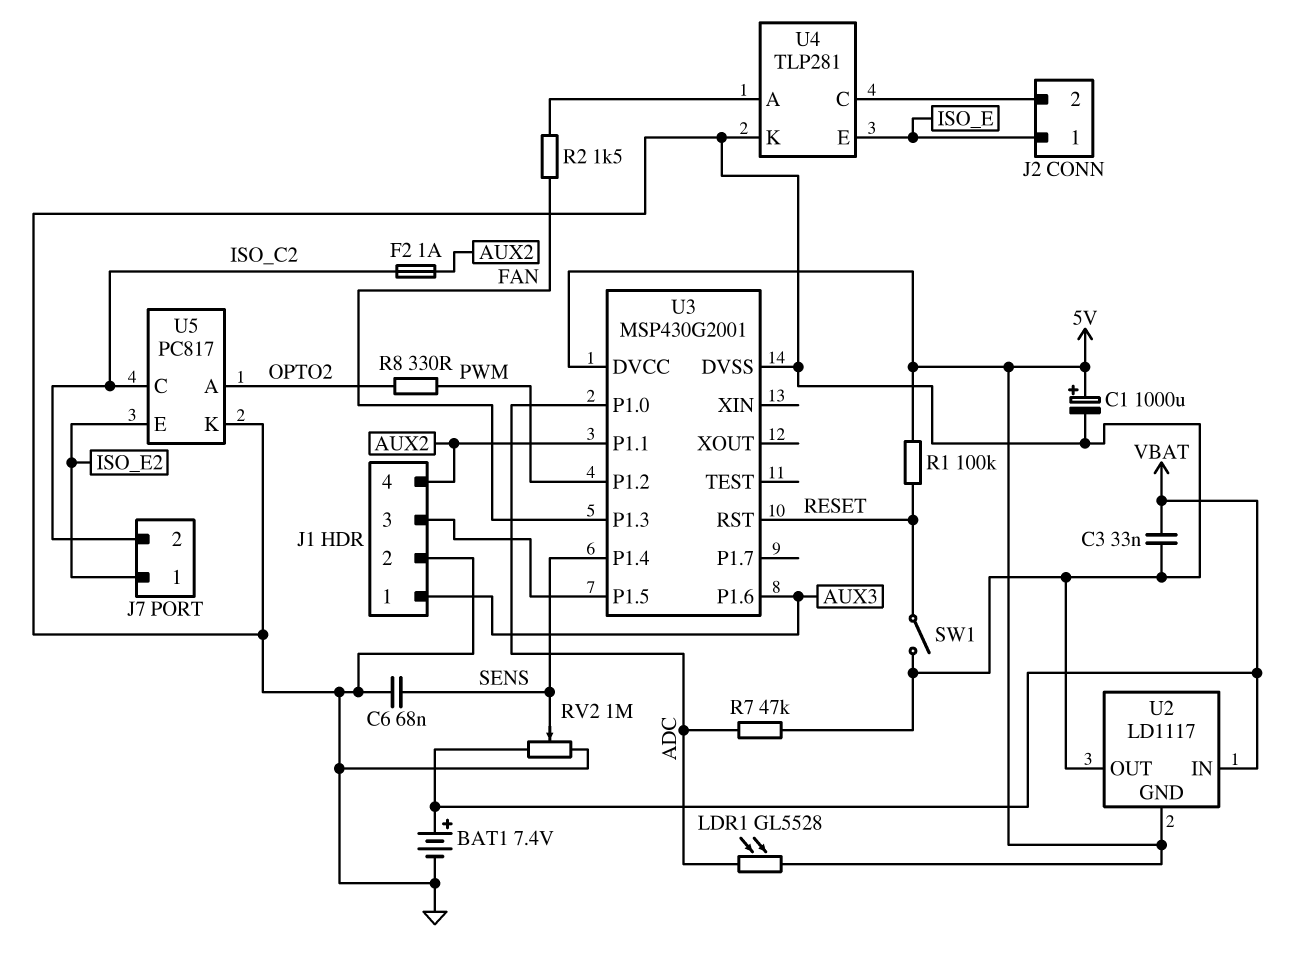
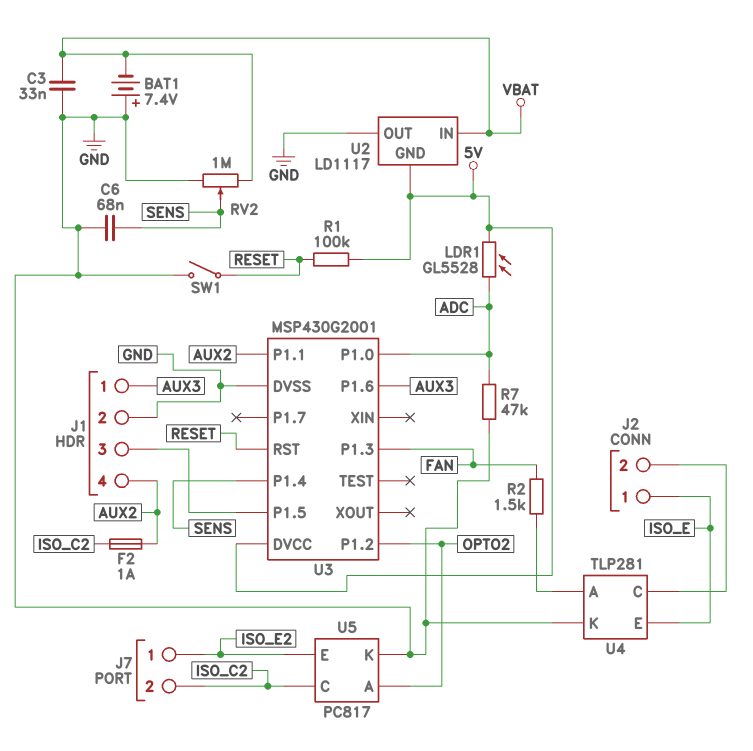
BAT1: 7.4V (plus VBAT, minus GND) -> 7.4V (plus GND, minus VBAT)
C1: 1000uF (plus 5V, minus GND) -> none
R8: 330 (OPTO2, PWM) -> none
U3 pin P1.2: PWM -> OPTO2

